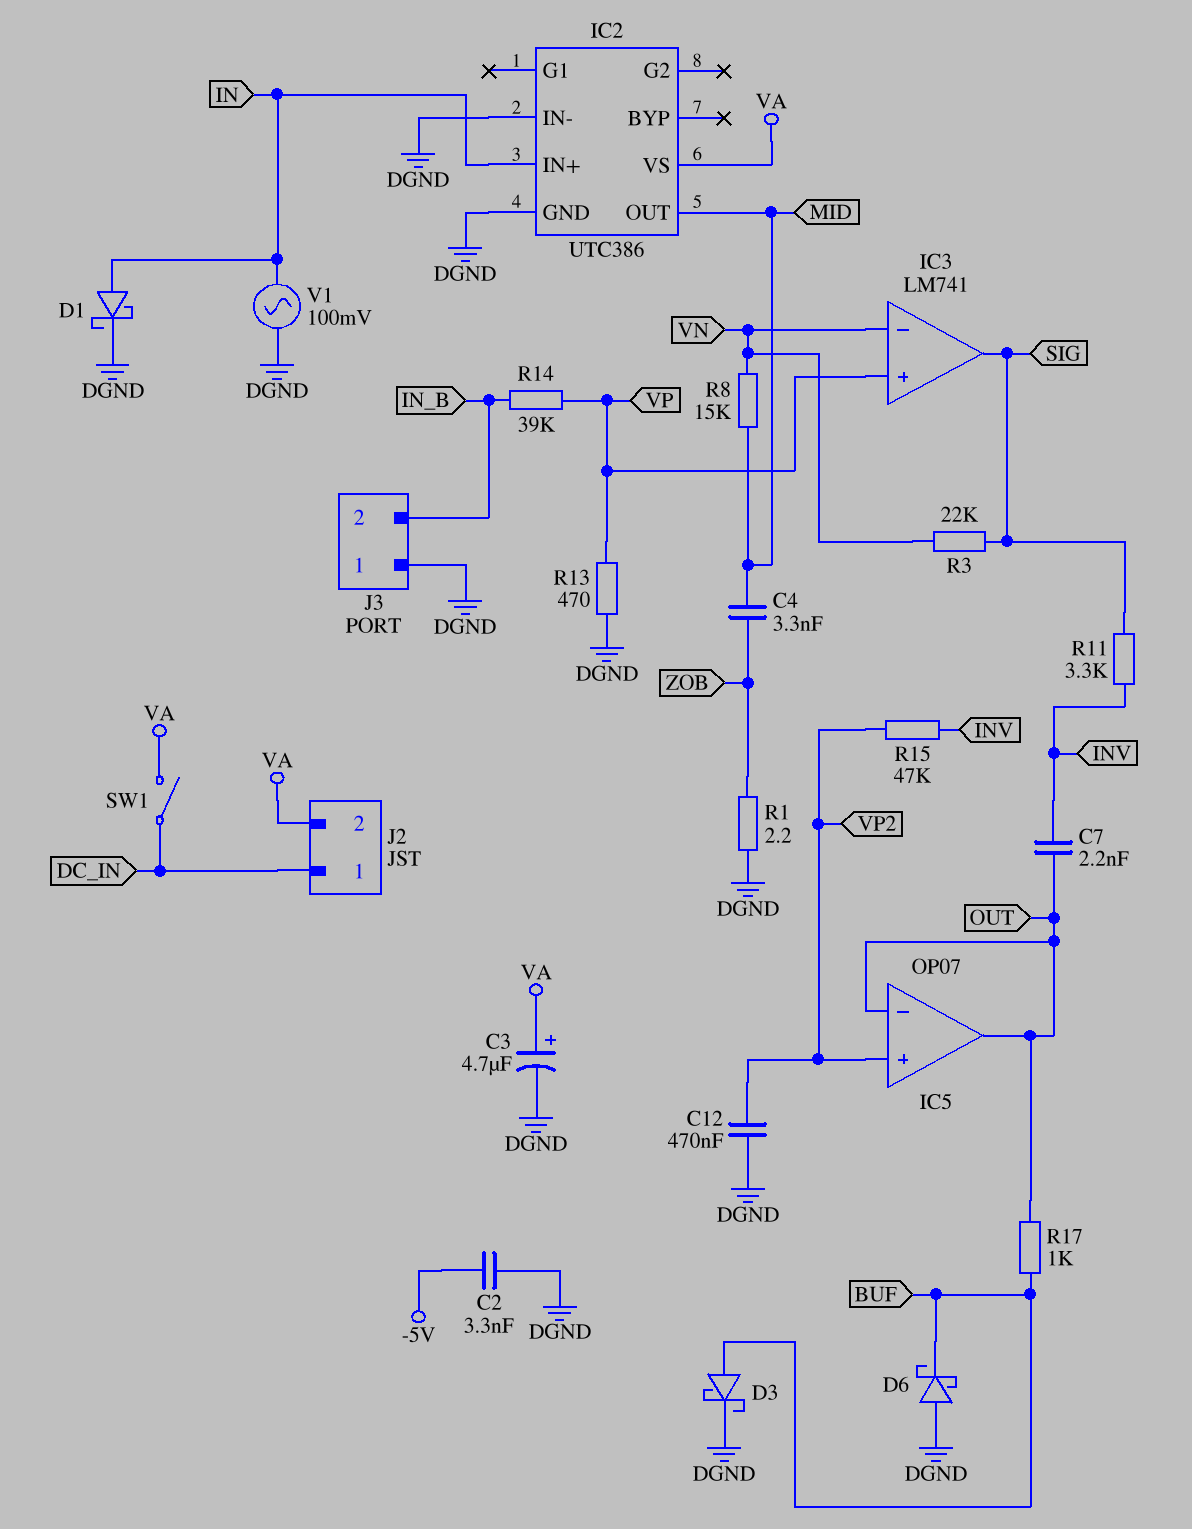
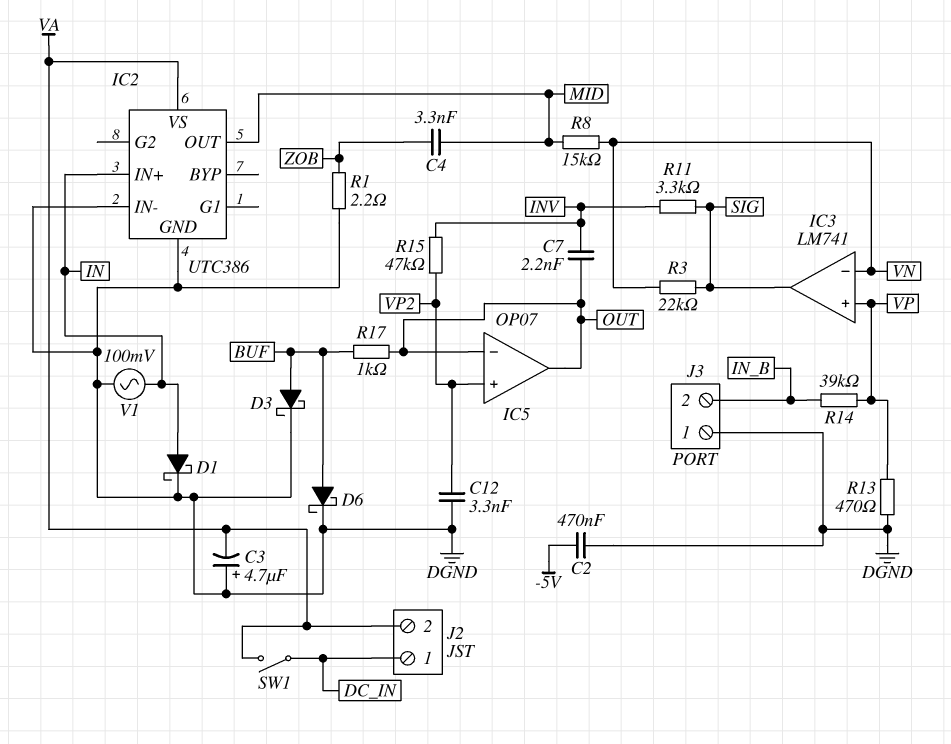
C2: 3.3nF (-5V, DGND) -> 470nF (-5V, DGND)
C3: 4.7uF (plus VA, minus DGND) -> 4.7uF (plus DGND, minus VA)
C12: 470nF (DGND, VP2) -> 3.3nF (DGND, VP2)
D6: schottky (A DGND, K BUF) -> schottky (A BUF, K DGND)

